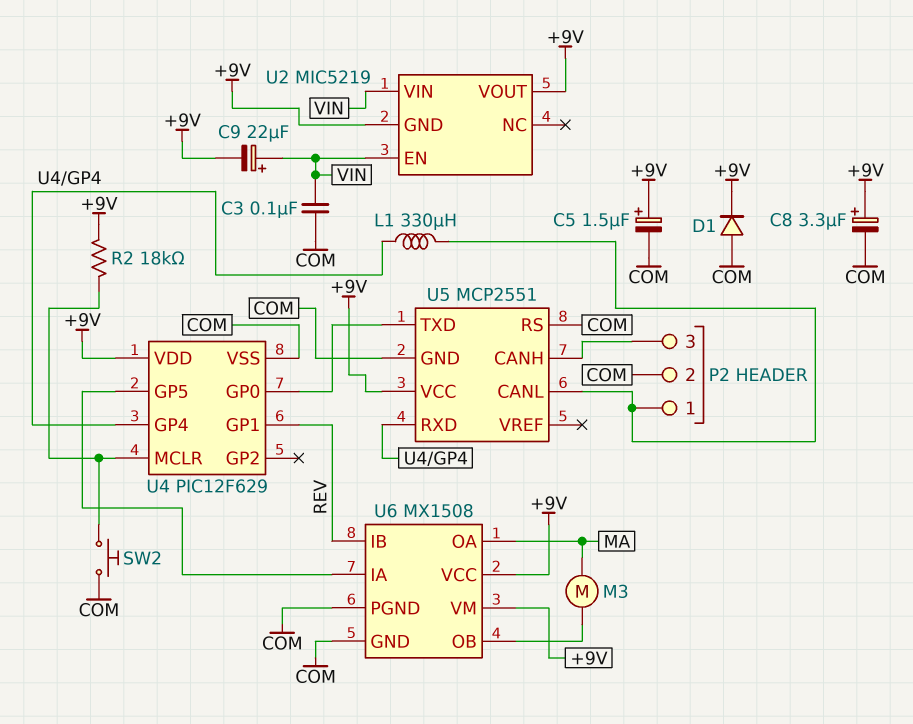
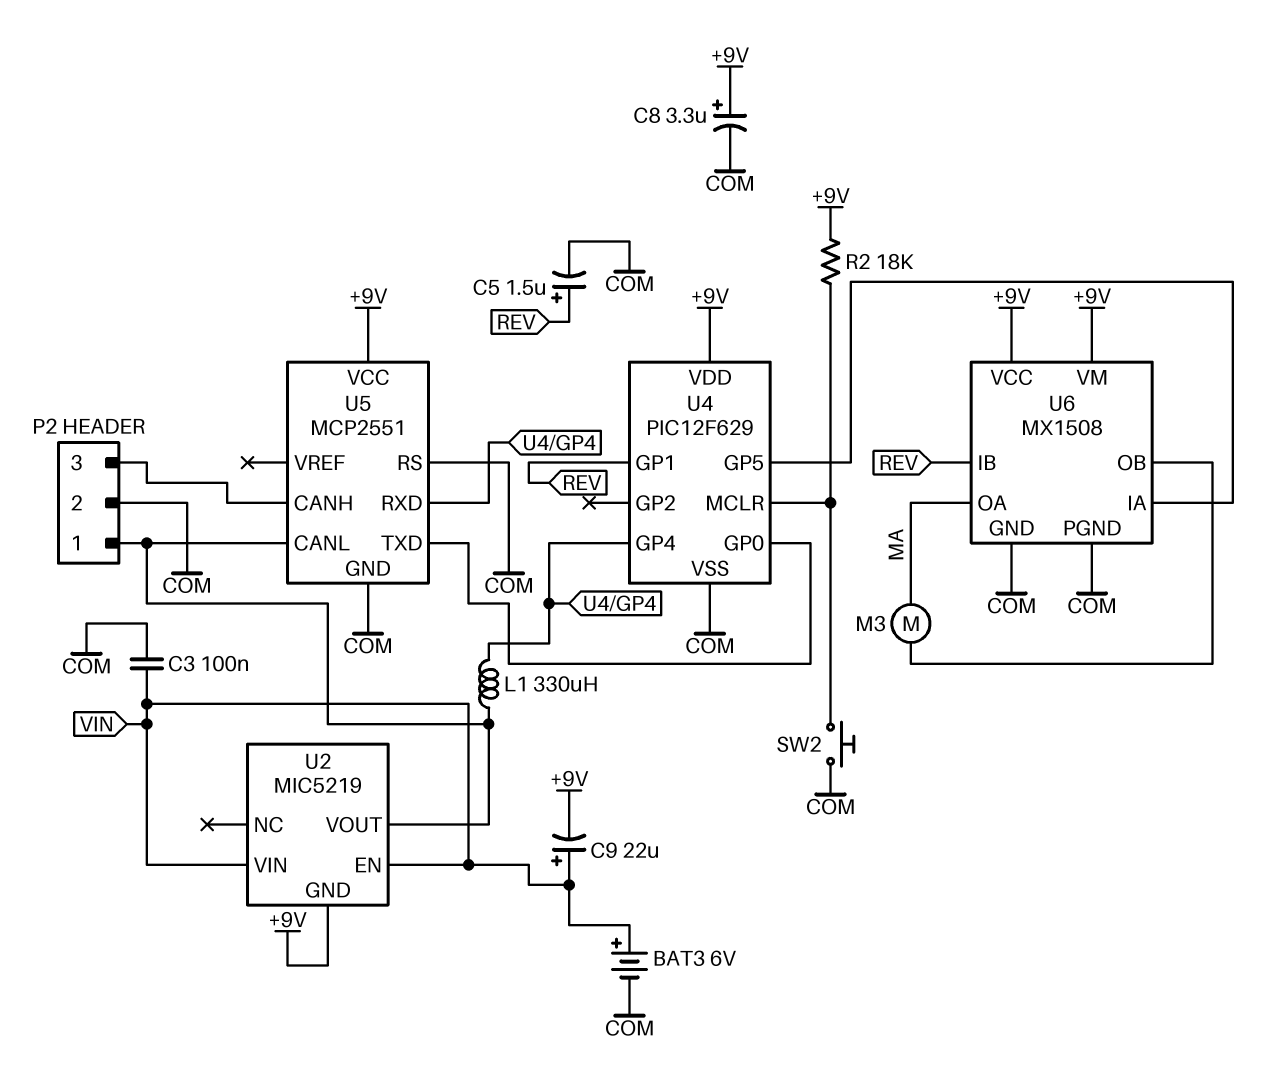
BAT3: none -> 6V (plus VIN, minus COM)
C5: 1.5uF (plus +9V, minus COM) -> 1.5uF (plus REV, minus COM)
D1: diode (A COM, K +9V) -> none
U2 pin VOUT: +9V -> P2/1

